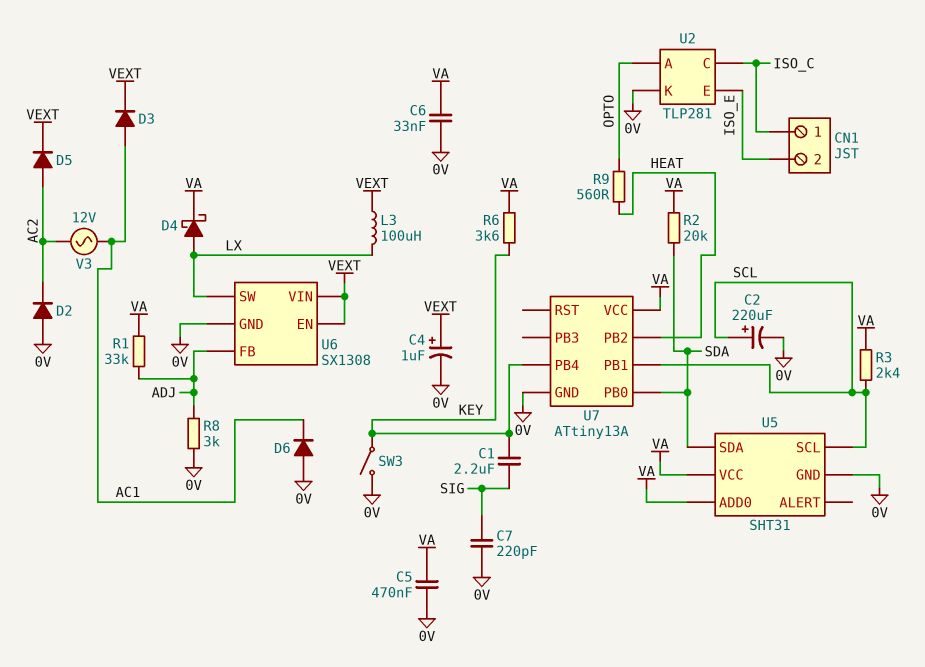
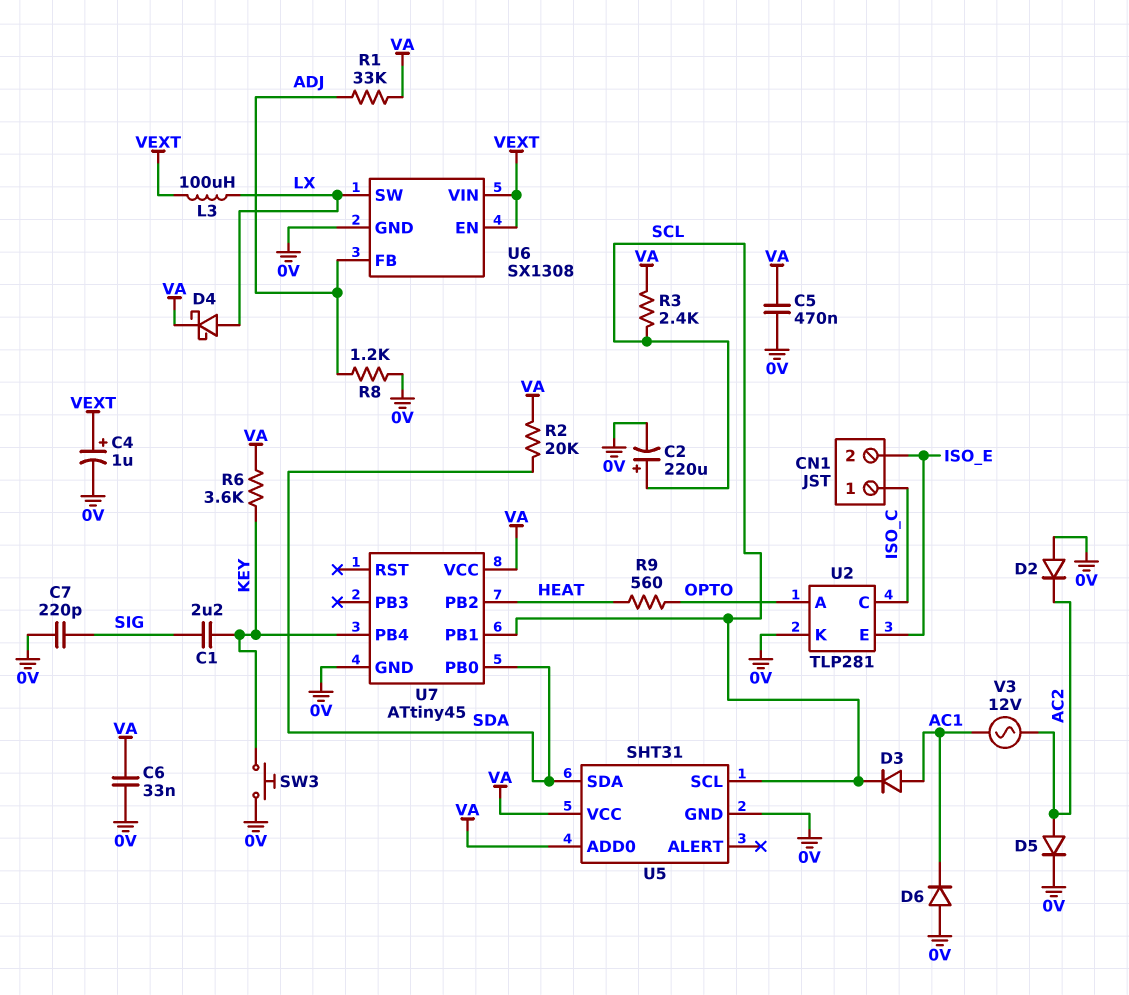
D3: diode (A AC1, K VEXT) -> diode (A AC1, K SCL)
D5: diode (A AC2, K VEXT) -> diode (A AC2, K 0V)
R8: 3k (0V, ADJ) -> 1.2k (0V, ADJ)
SW3: switch (0V, KEY) -> button (0V, KEY)
U7: ATtiny13A -> ATtiny45

